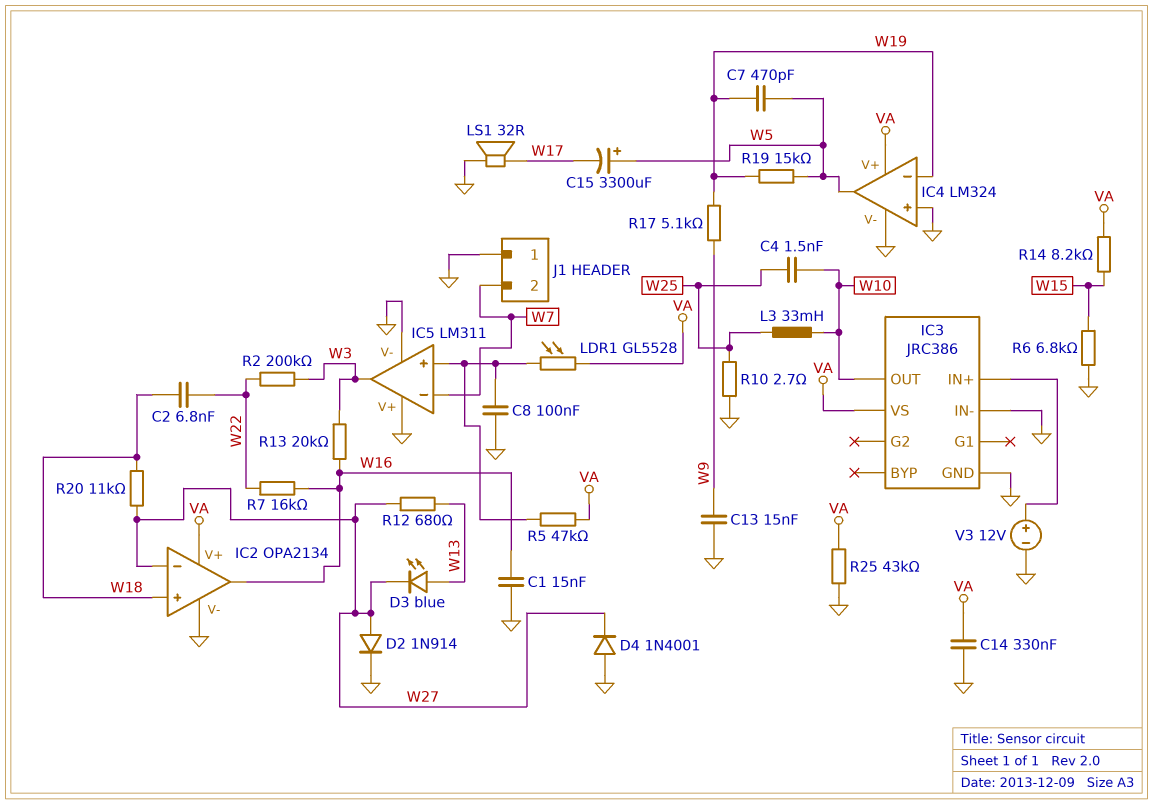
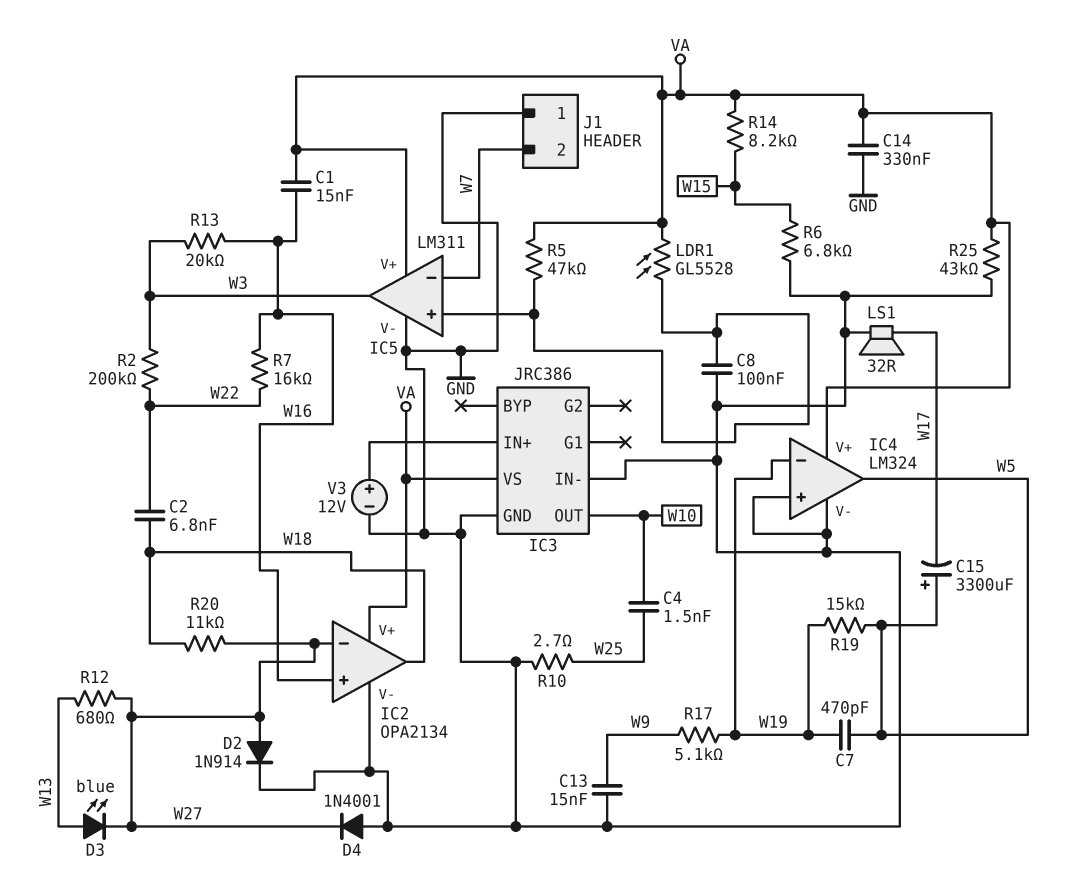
C1: 15nF (GND, W16) -> 15nF (VA, W16)
IC2 pin in+: W18 -> W16
IC2 pin out: W16 -> W18
IC5 pin V+: GND -> VA
L3: 33mH (W10, W25) -> none

